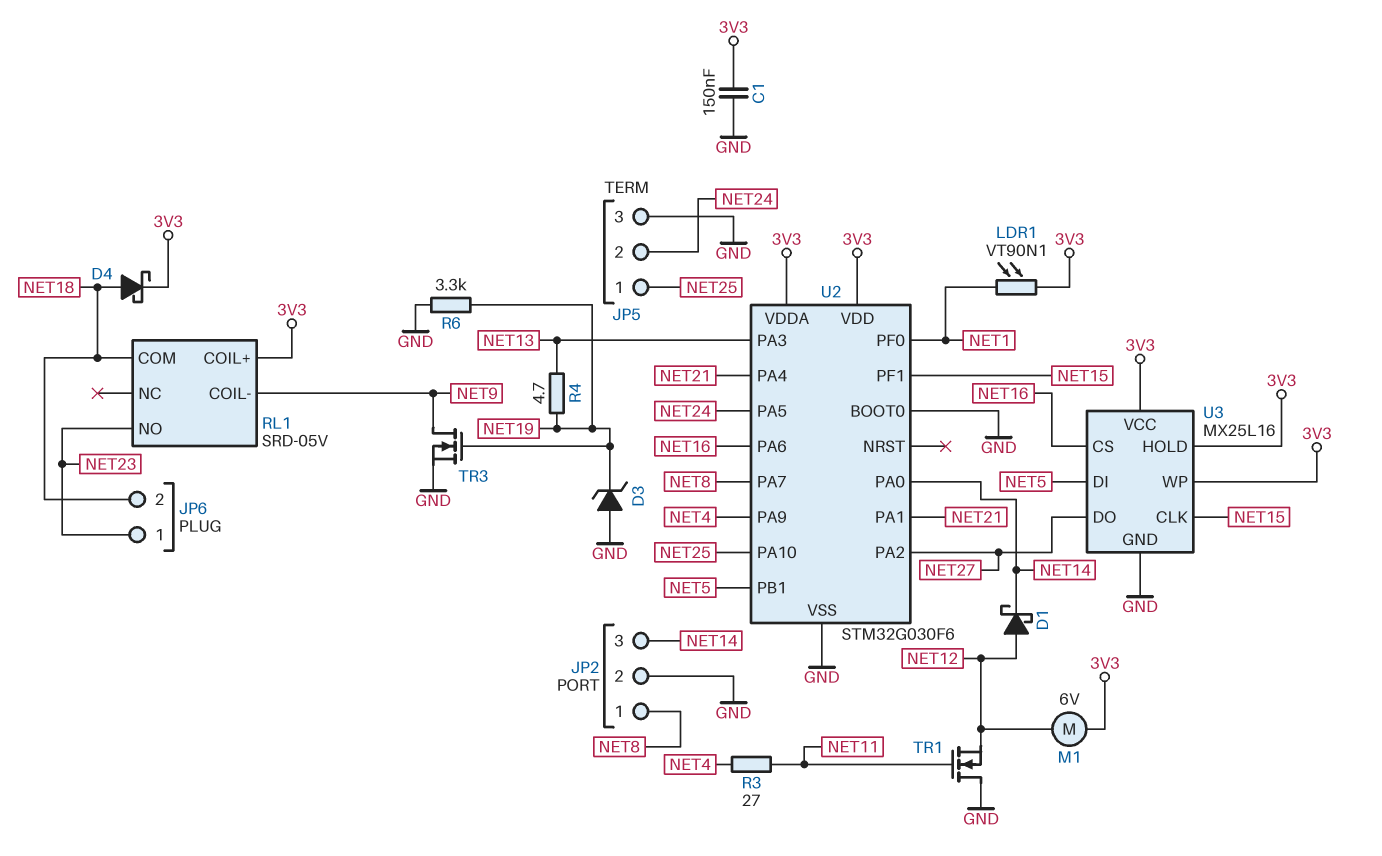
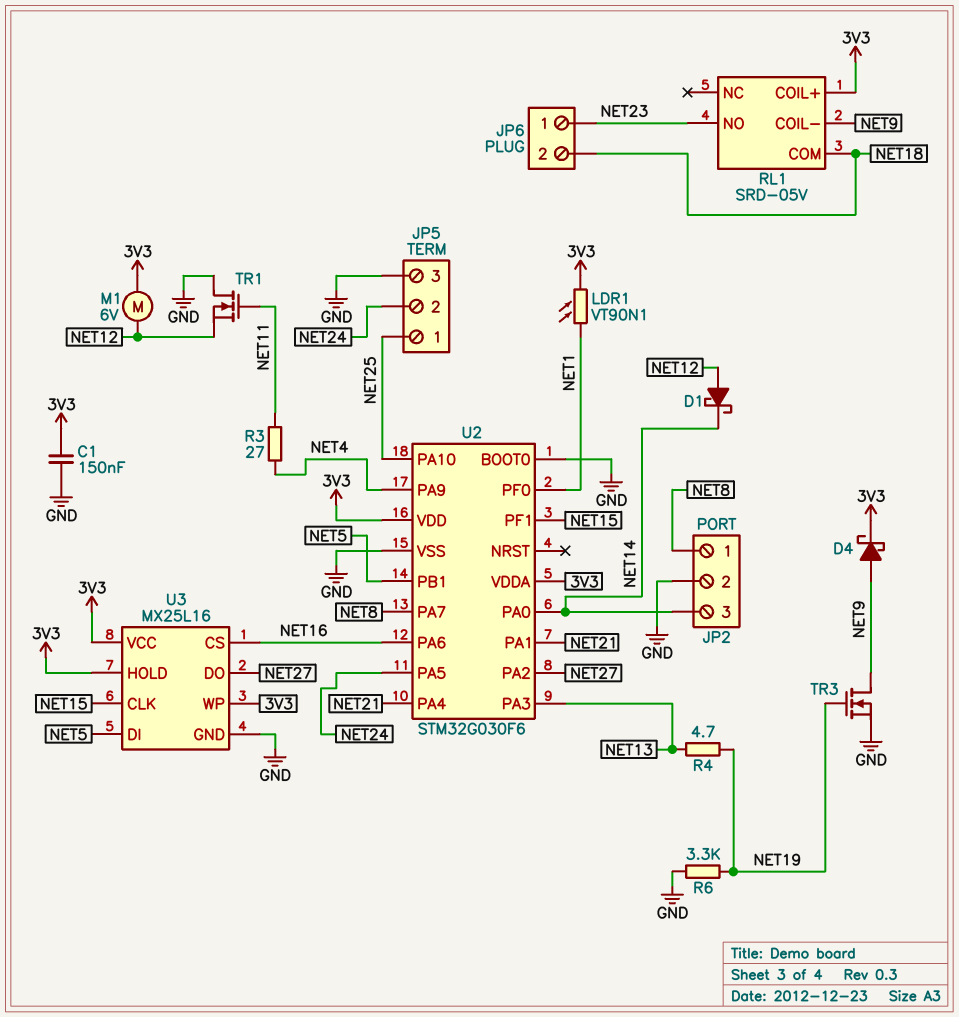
D3: zener (A GND, K NET19) -> none
D4: schottky (A NET18, K 3V3) -> schottky (A NET9, K 3V3)

